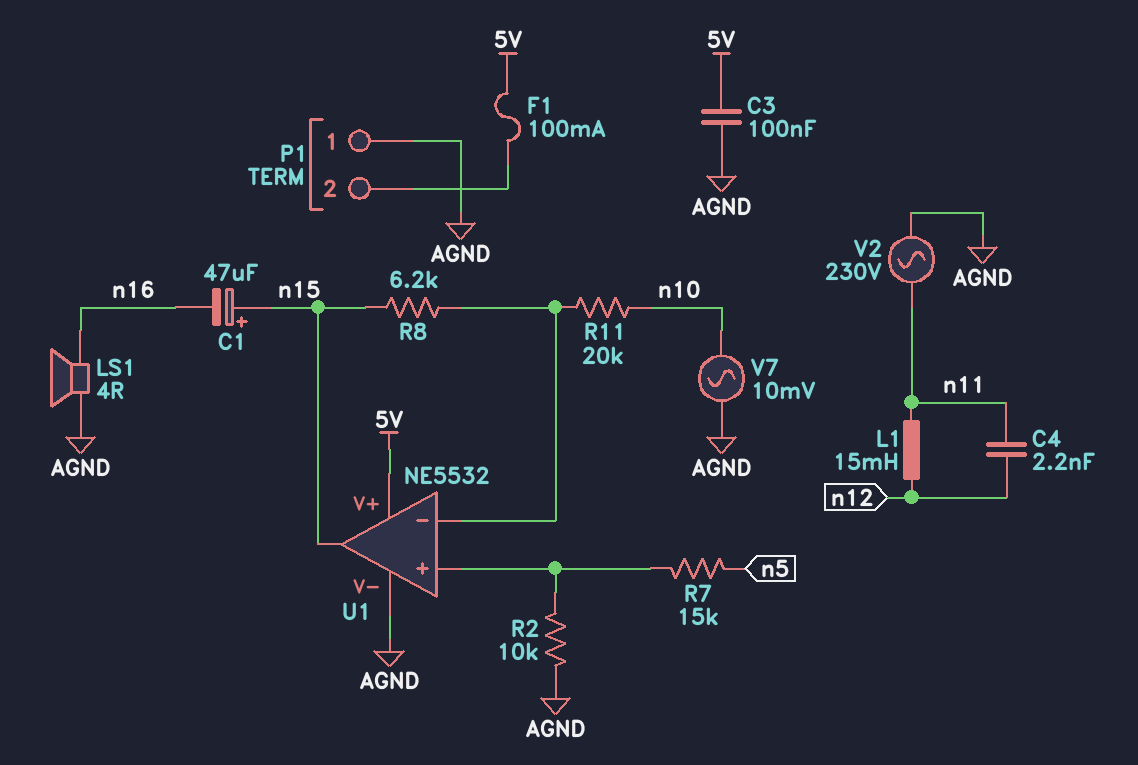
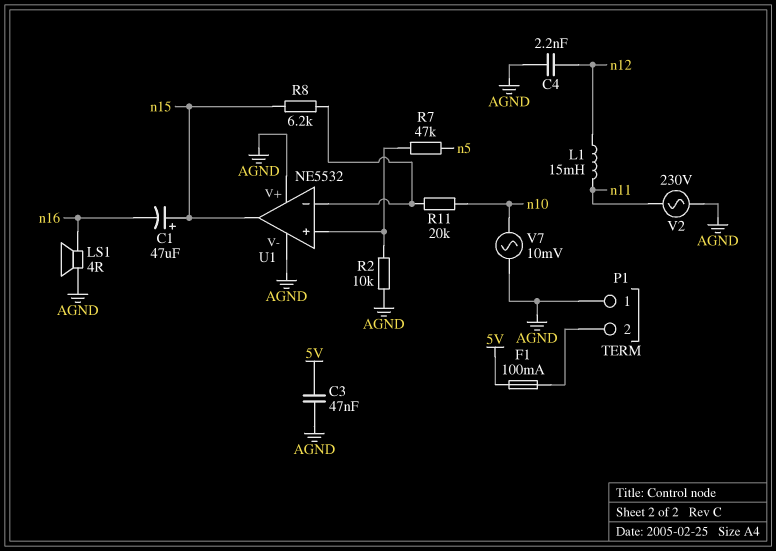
C3: 100nF (5V, AGND) -> 47nF (5V, AGND)
C4: 2.2nF (n11, n12) -> 2.2nF (AGND, n12)
R7: 15k (U1/in+, n5) -> 47k (U1/in+, n5)
U1 pin V+: 5V -> AGND

